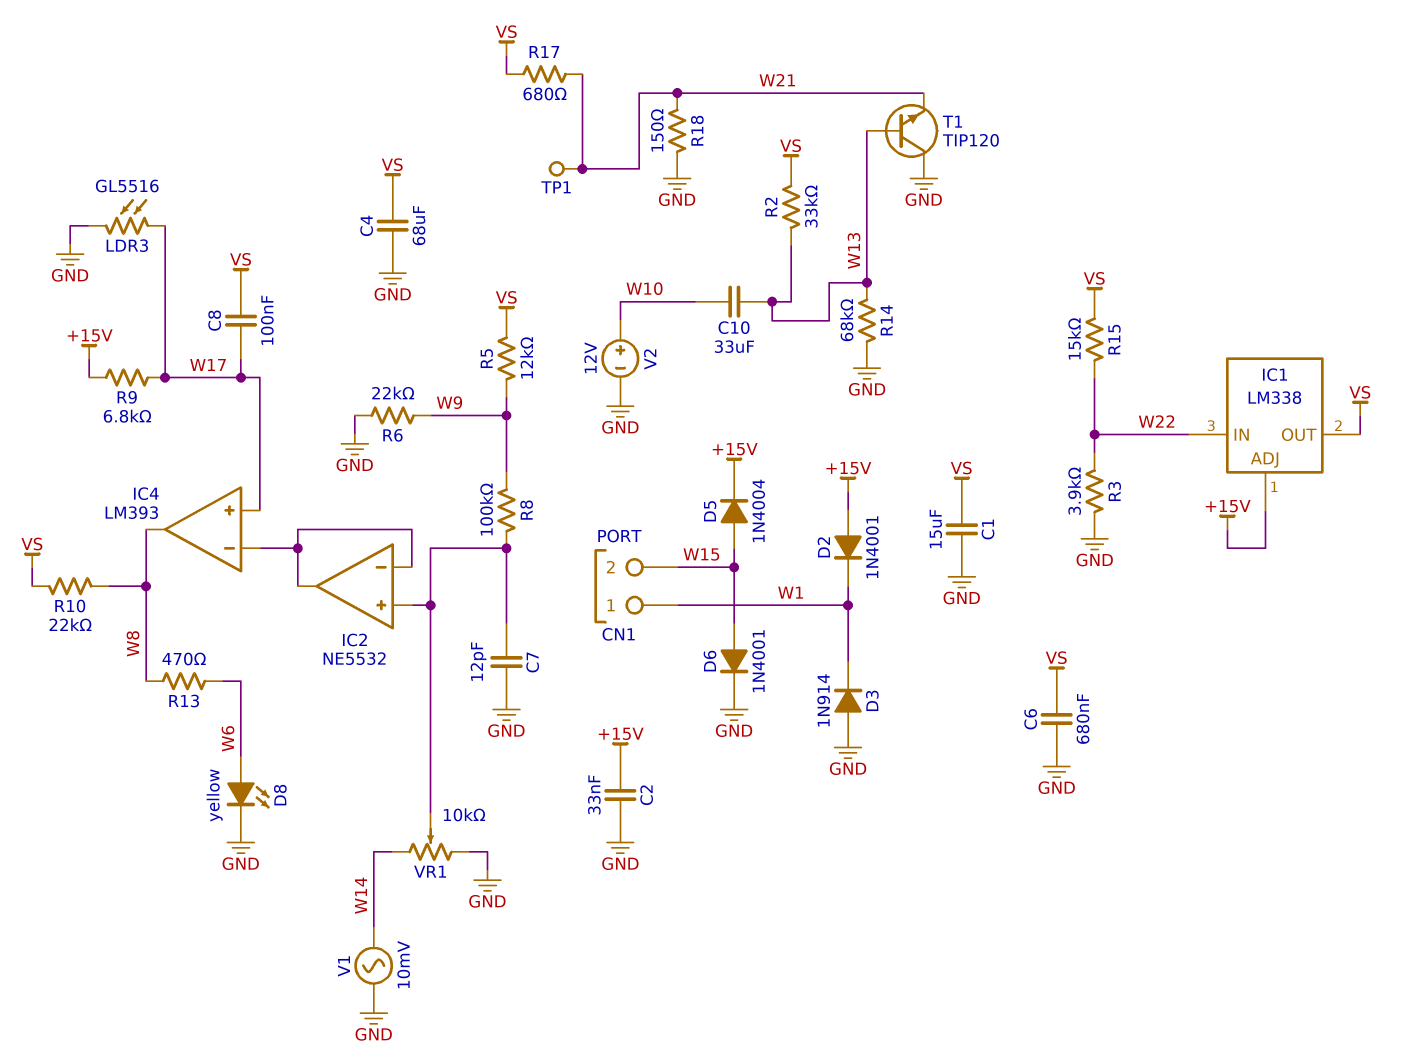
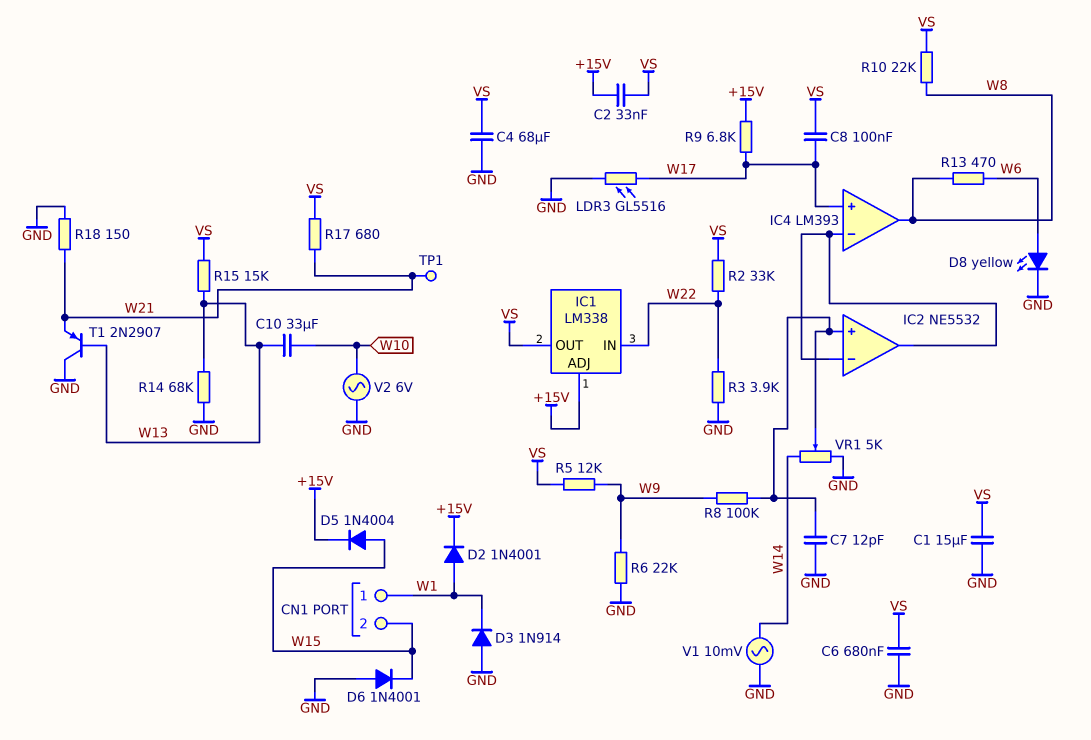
C2: 33nF (+15V, GND) -> 33nF (+15V, VS)
D2: diode 1N4001 (A +15V, K W1) -> diode 1N4001 (A W1, K +15V)
D6: diode 1N4001 (A W15, K GND) -> diode 1N4001 (A GND, K W15)
R2: 33k (VS, W13) -> 33k (VS, W22)
R15: 15k (VS, W22) -> 15k (VS, W13)
T1: NPN TIP120 (B W13, C GND, E W21) -> PNP 2N2907 (B W13, C GND, E W21)
V2: 12V (plus W10, minus GND) -> AC 6V (GND, W10)
VR1: 10k (GND, W14, wiper IC2/in+) -> 5k (GND, W14, wiper IC2/in+)

